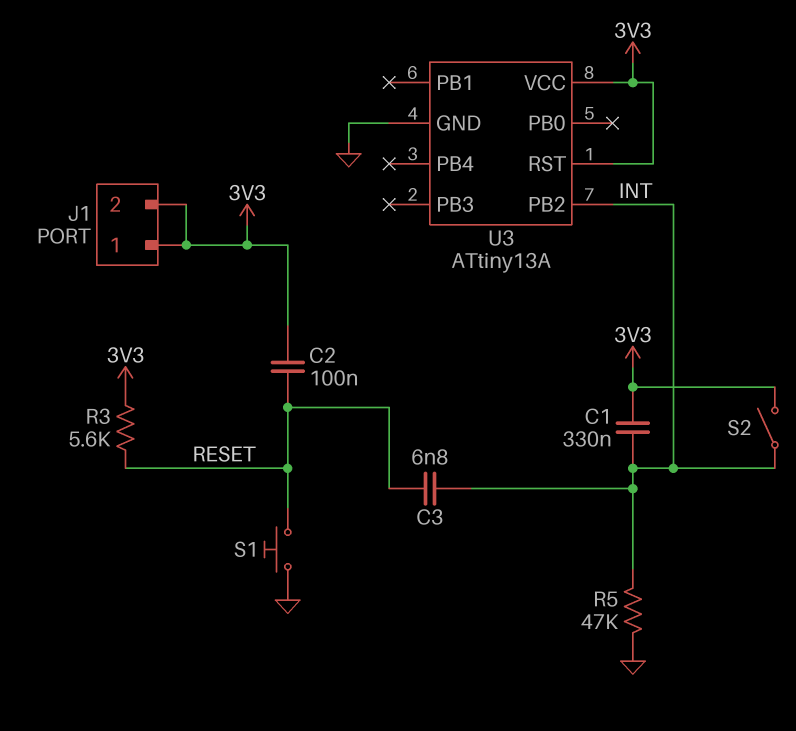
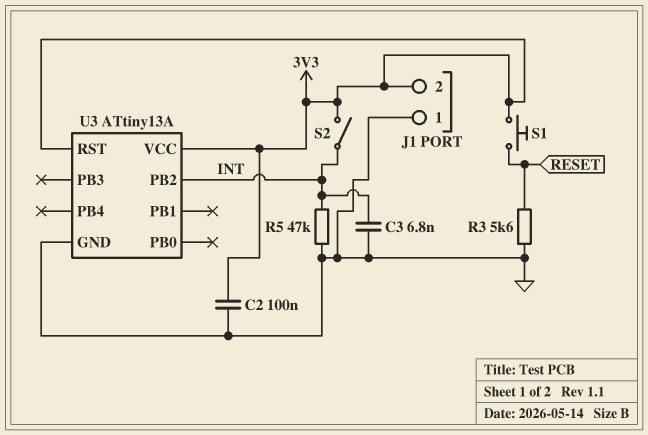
C1: 330nF (3V3, INT) -> none
C2: 100nF (3V3, RESET) -> 100nF (3V3, GND)
C3: 6.8nF (INT, RESET) -> 6.8nF (GND, INT)
J1 pin 1: 3V3 -> GND
R3: 5.6k (3V3, RESET) -> 5.6k (GND, RESET)
S1: button (GND, RESET) -> button (3V3, RESET)

